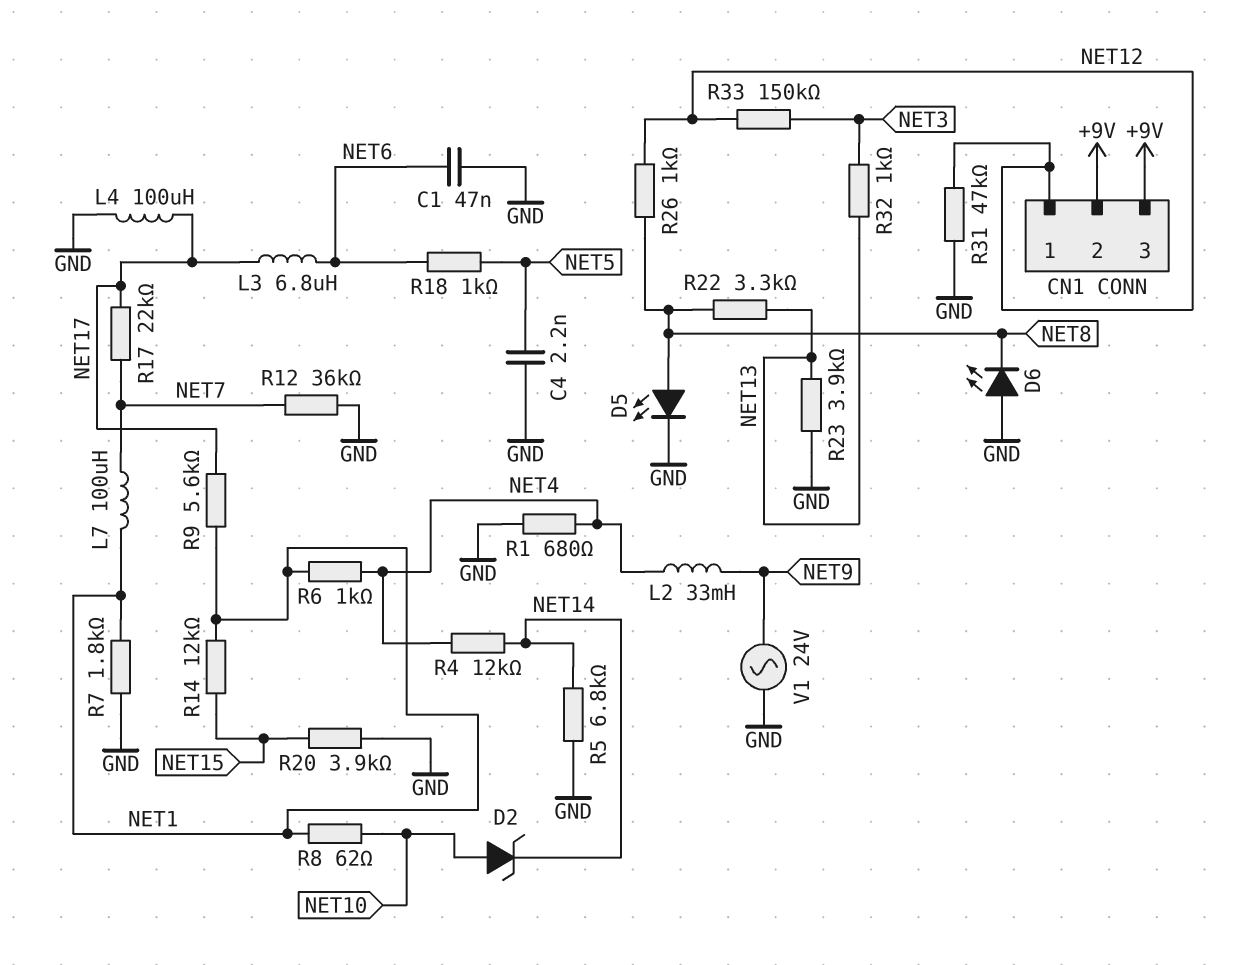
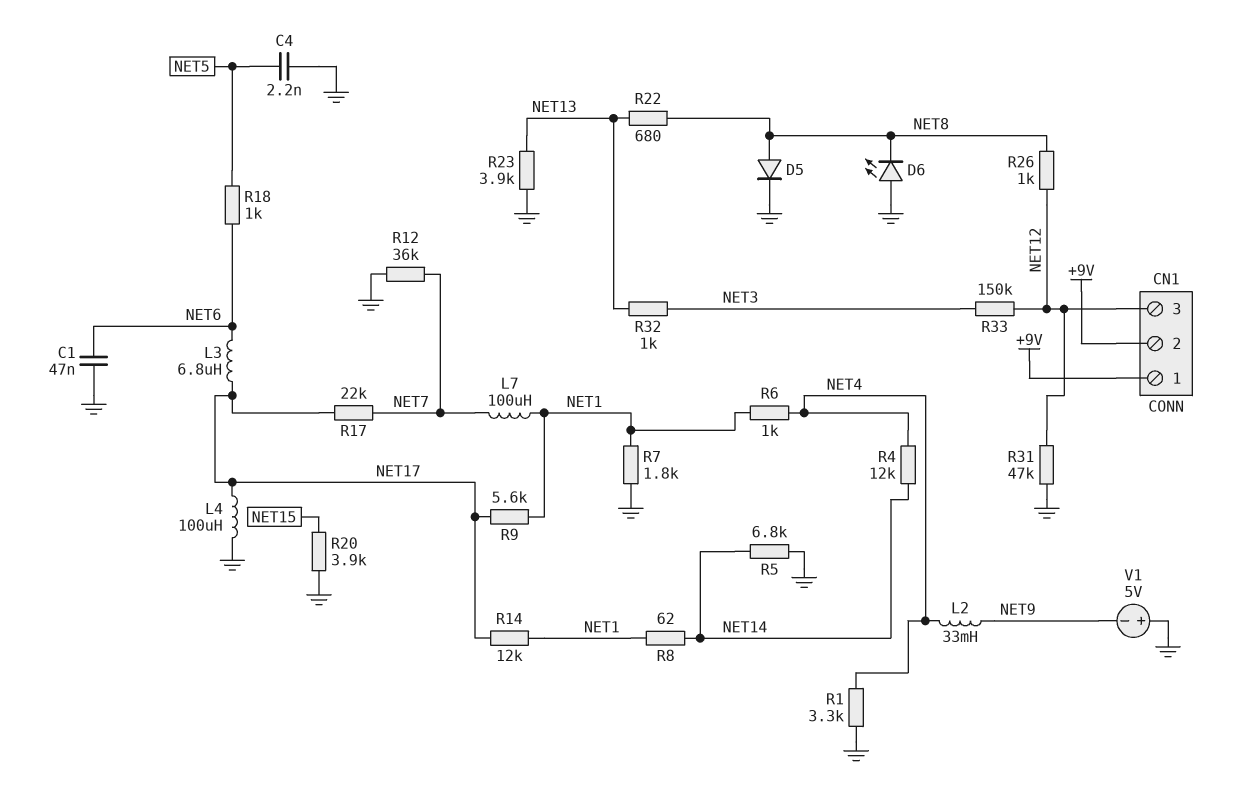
CN1 pin 1: NET12 -> +9V
CN1 pin 3: +9V -> NET12
D2: zener (A NET10, K NET14) -> none
D5: LED (A NET8, K GND) -> diode (A NET8, K GND)
R1: 680 (GND, NET4) -> 3.3k (GND, NET4)
R8: 62 (NET1, NET10) -> 62 (NET1, NET14)
R14: 12k (NET1, NET15) -> 12k (NET1, NET17)
R22: 3.3k (NET8, NET13) -> 680 (NET8, NET13)
V1: AC 24V (GND, NET9) -> 5V (plus GND, minus NET9)

